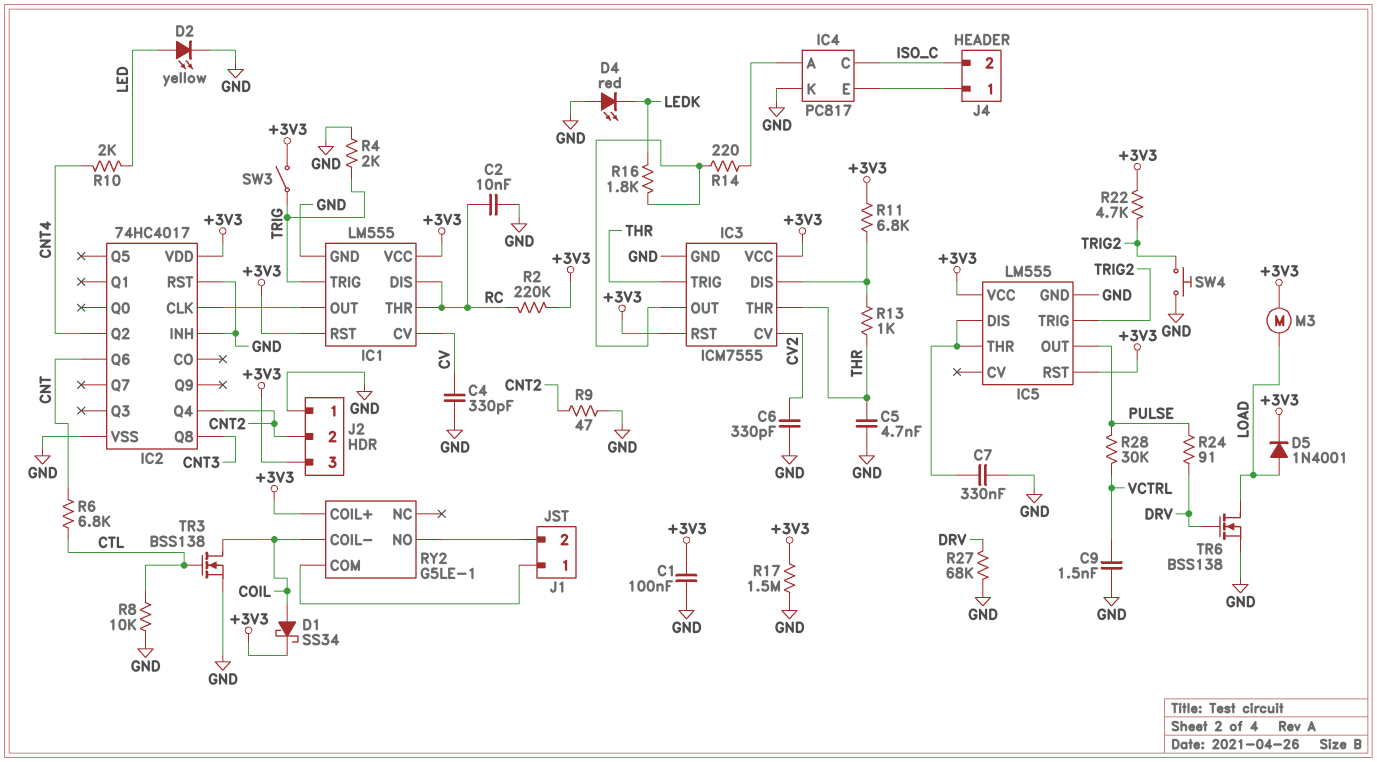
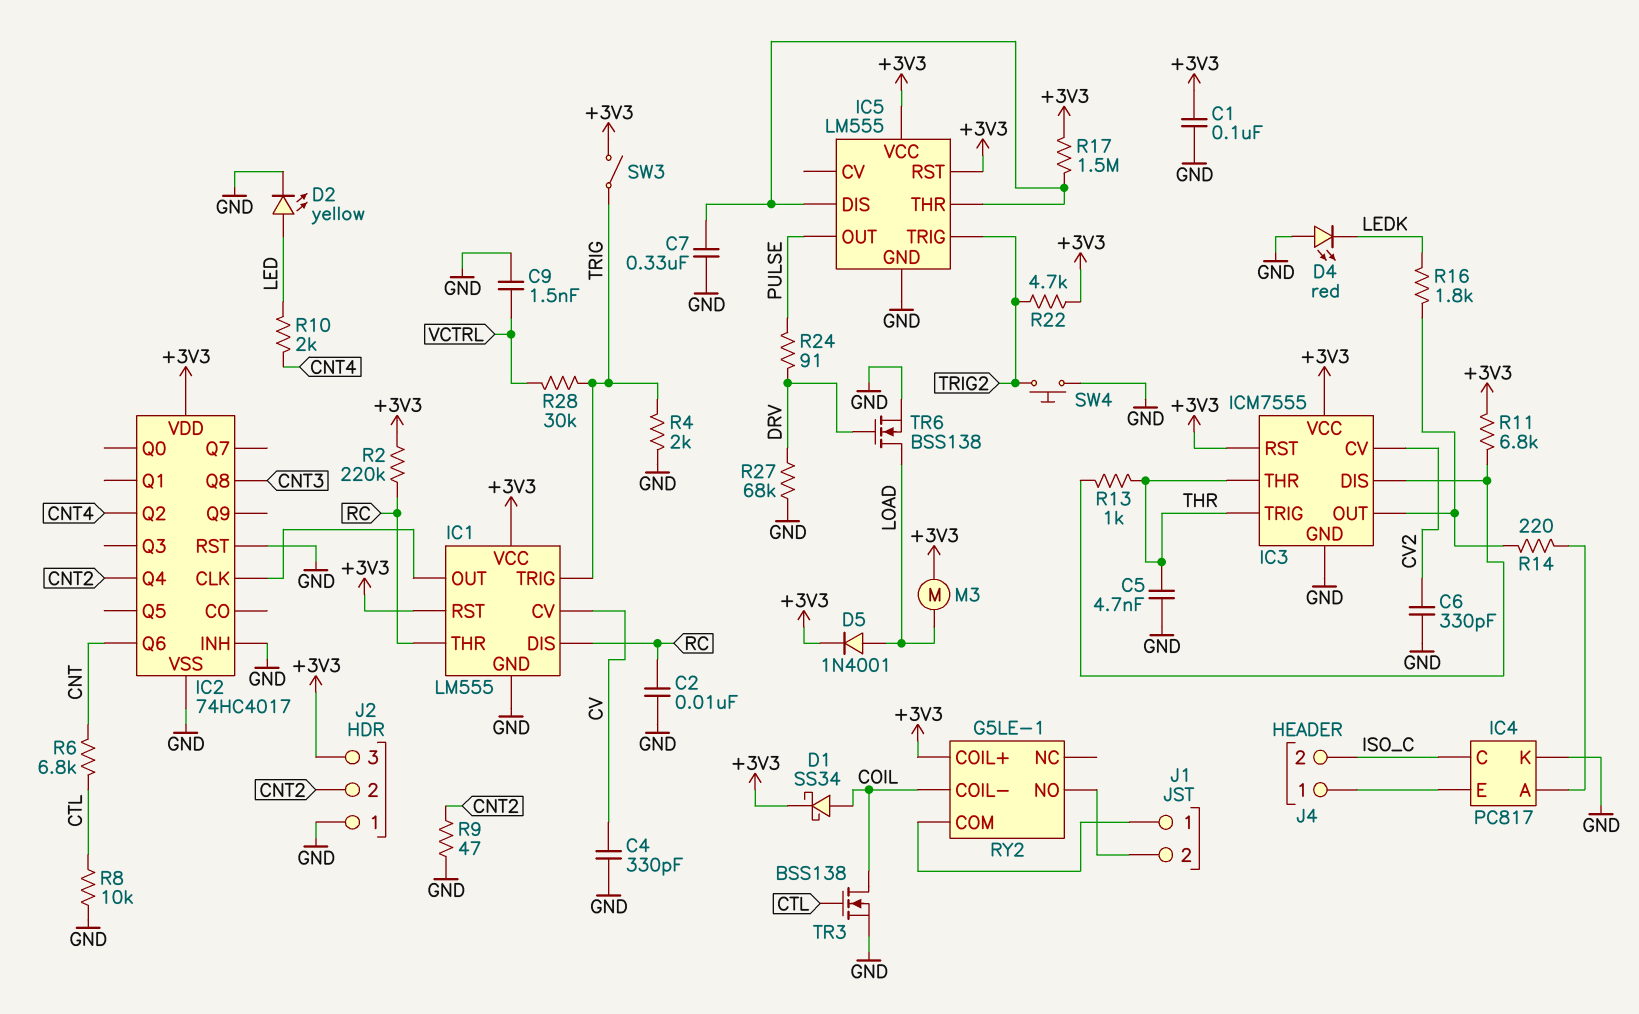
R17: 1.5M (+3V3, GND) -> 1.5M (+3V3, IC5/DIS)
R28: 30k (PULSE, VCTRL) -> 30k (TRIG, VCTRL)

